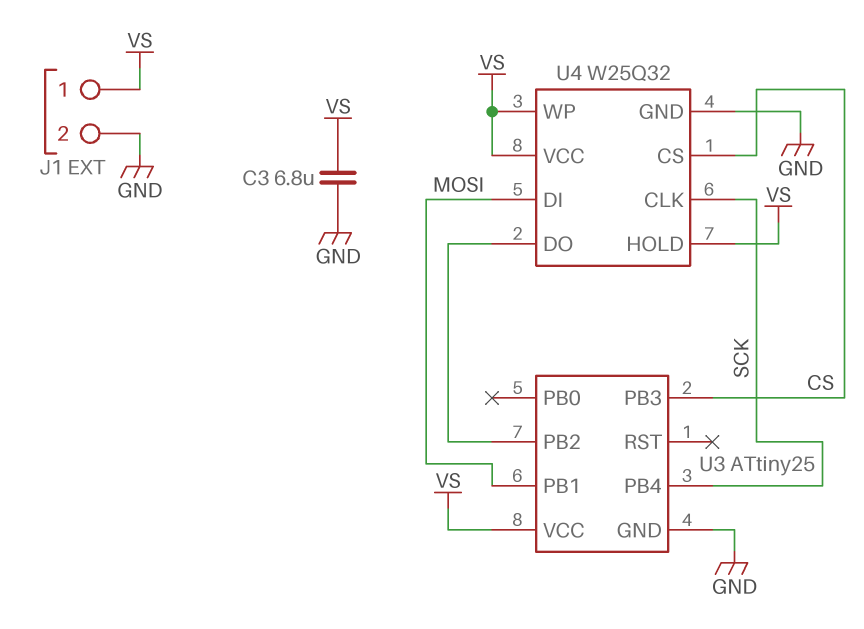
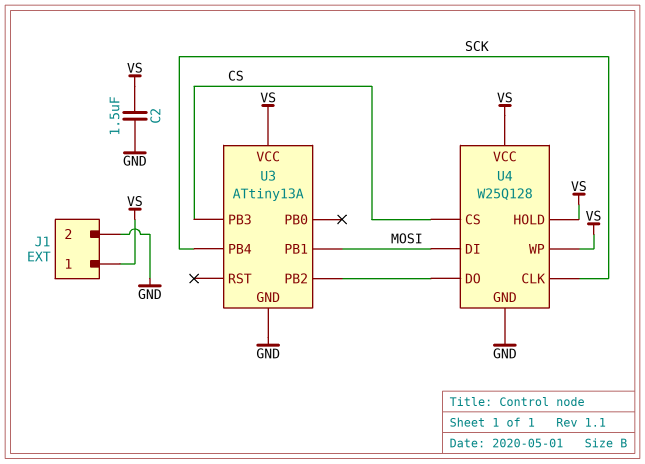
C2: none -> 1.5uF (GND, VS)
C3: 6.8uF (GND, VS) -> none
U3: ATtiny25 -> ATtiny13A
U4: W25Q32 -> W25Q128

